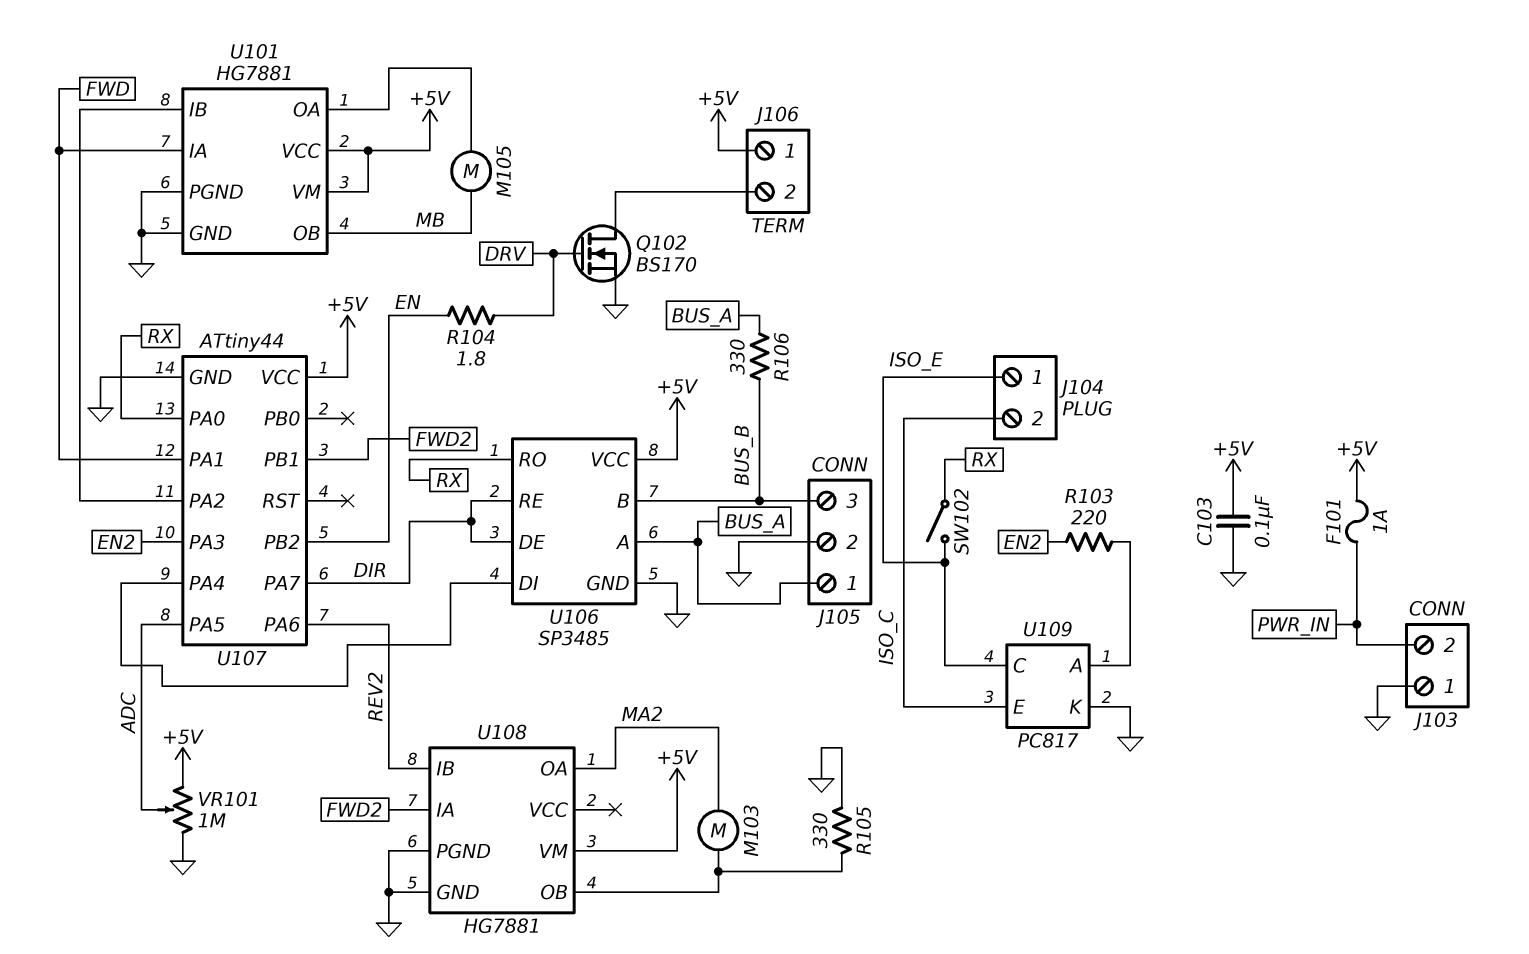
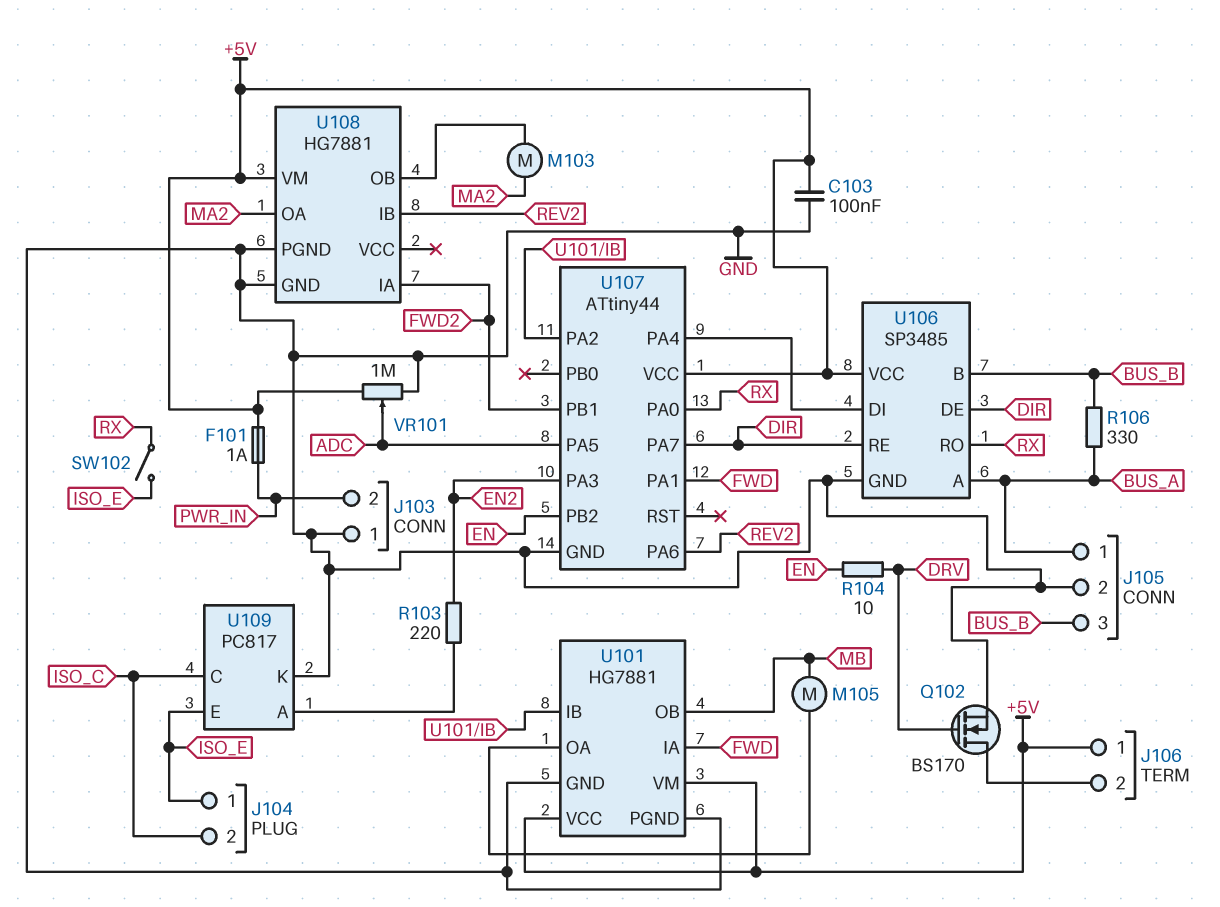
R104: 1.8 (DRV, EN) -> 10 (DRV, EN)
R105: 330 (GND, U108/OB) -> none
U109 pin C: ISO_E -> ISO_C
U109 pin E: ISO_C -> ISO_E

